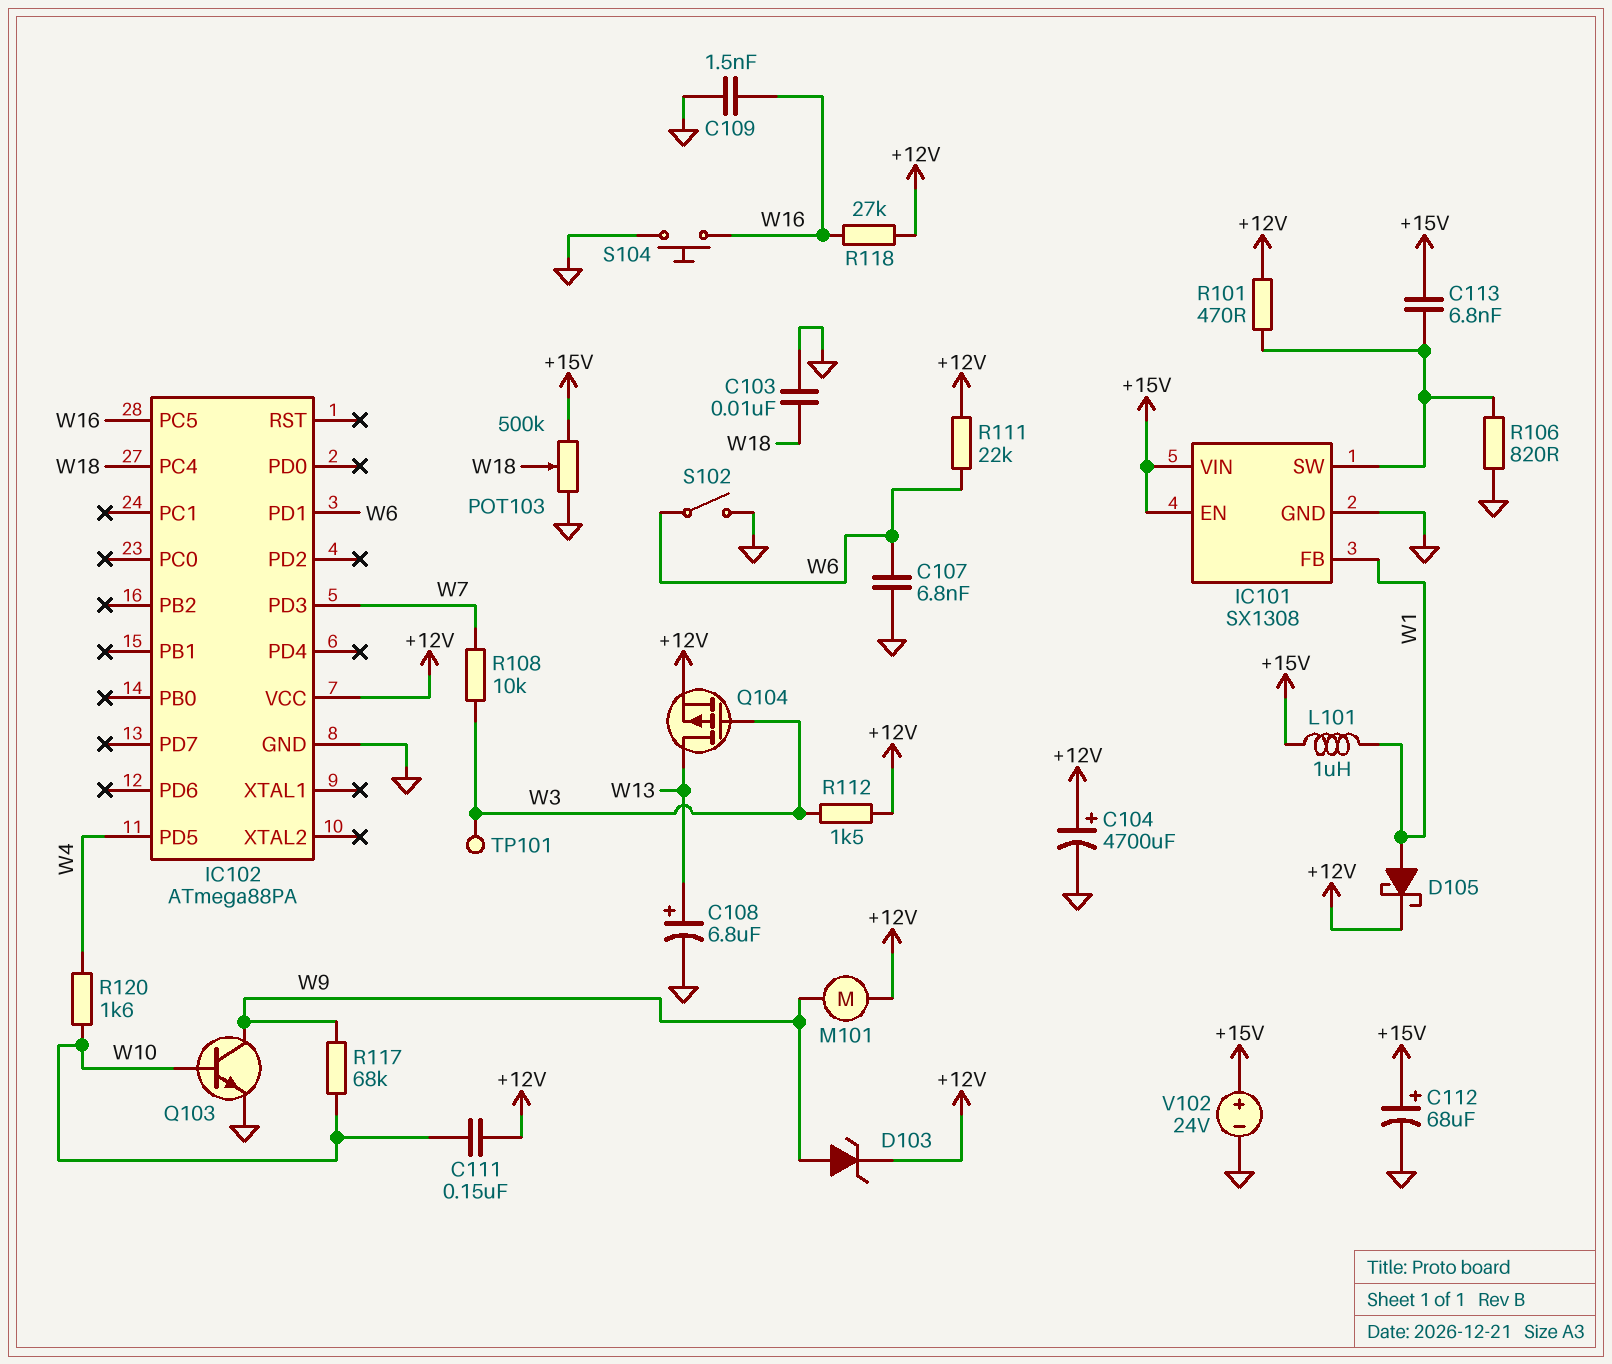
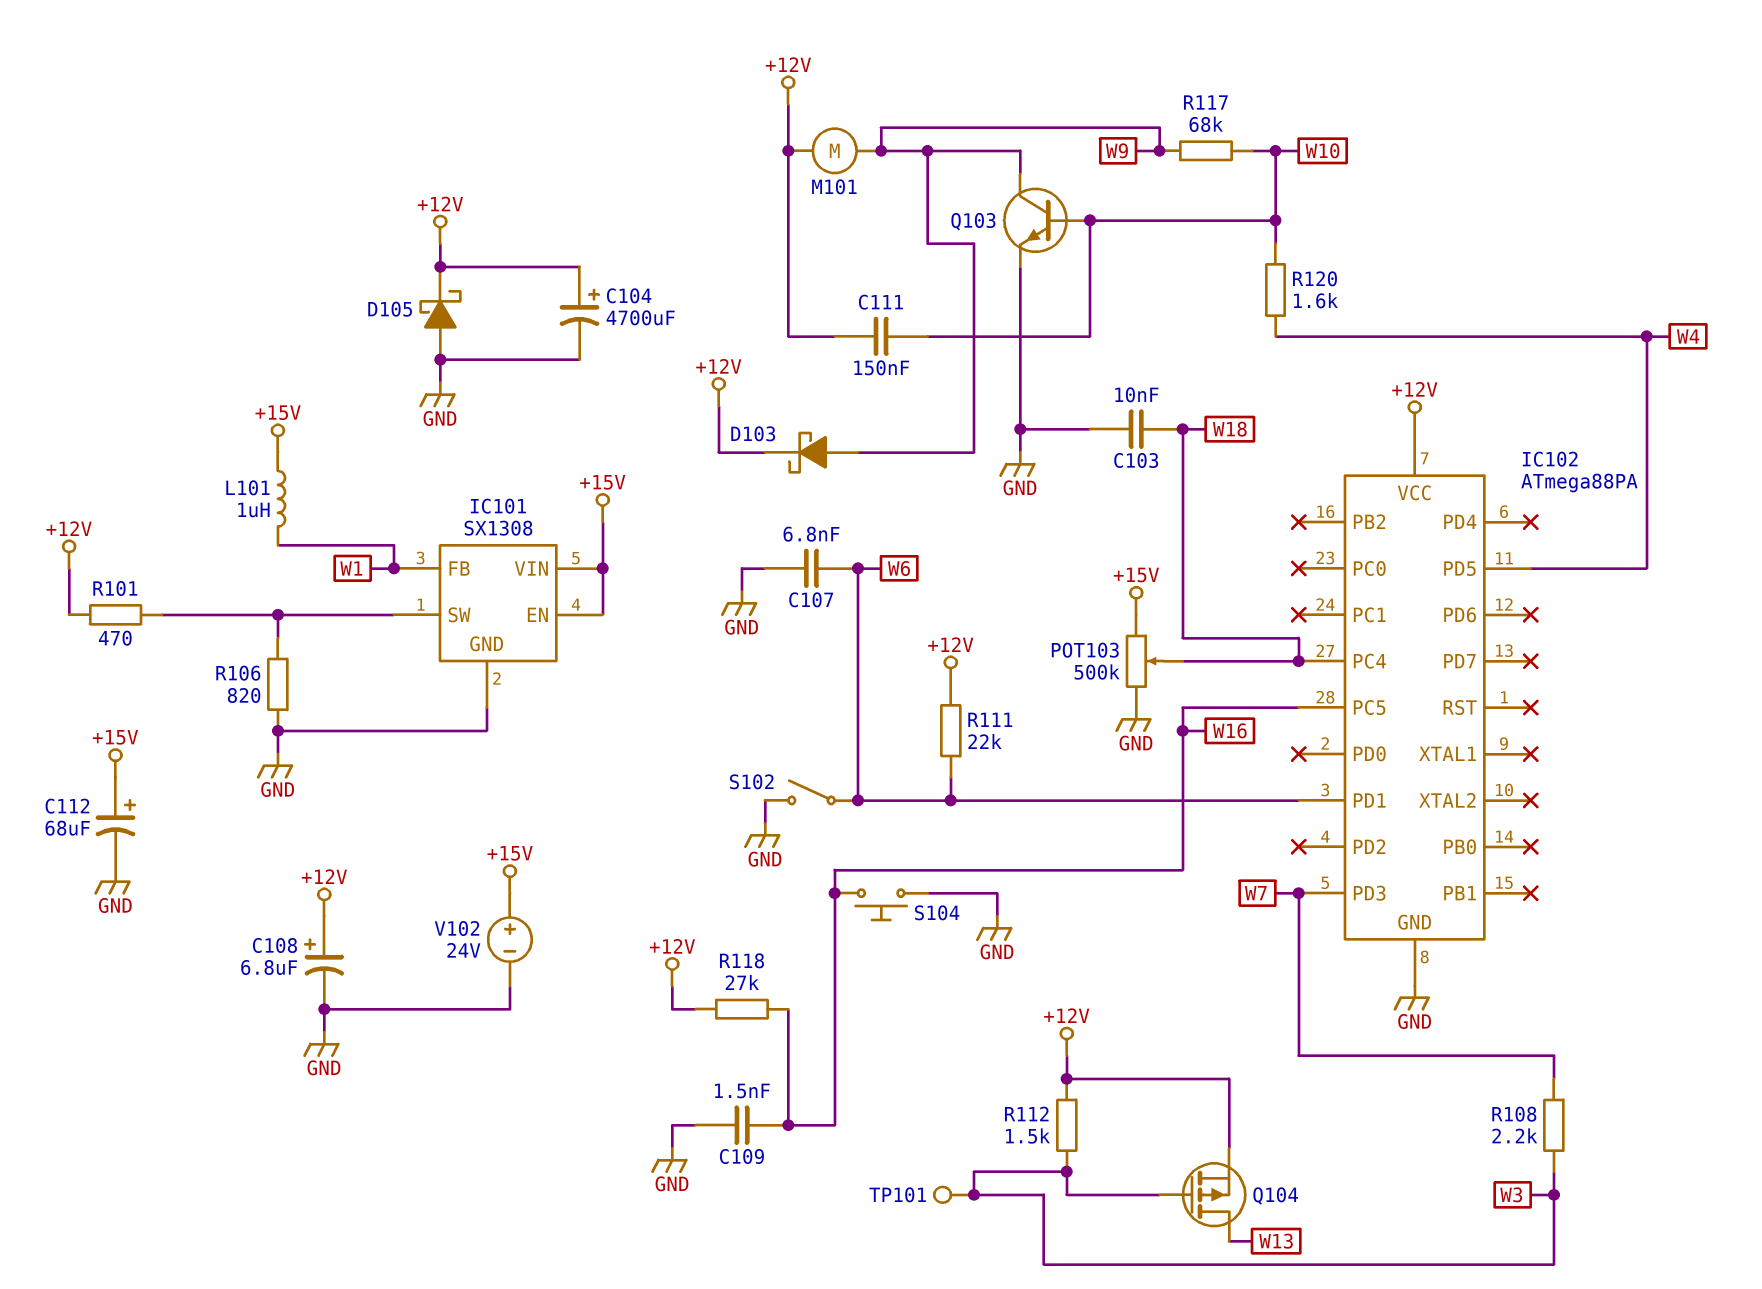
C108: 6.8uF (plus W13, minus GND) -> 6.8uF (plus +12V, minus GND)
C113: 6.8nF (+15V, IC101/SW) -> none
D103: zener (A W9, K +12V) -> schottky (A W9, K +12V)
D105: schottky (A W1, K +12V) -> schottky (A GND, K +12V)
R108: 10k (W3, W7) -> 2.2k (W3, W7)

